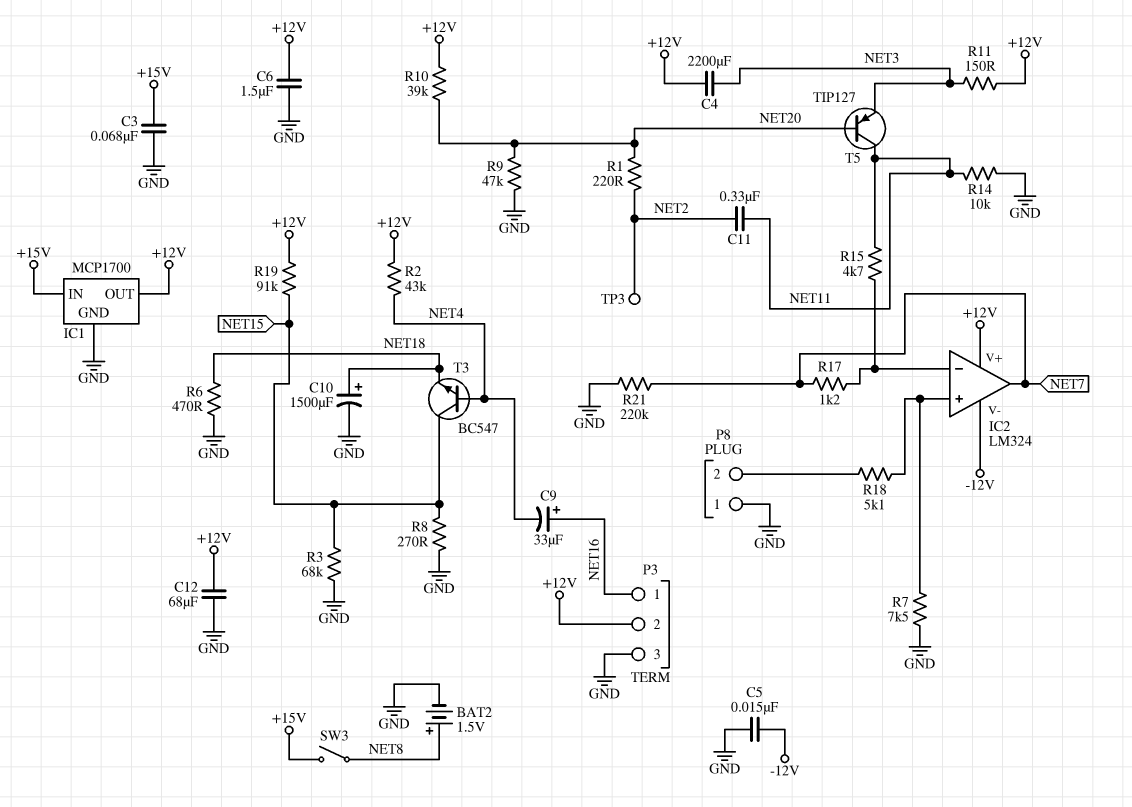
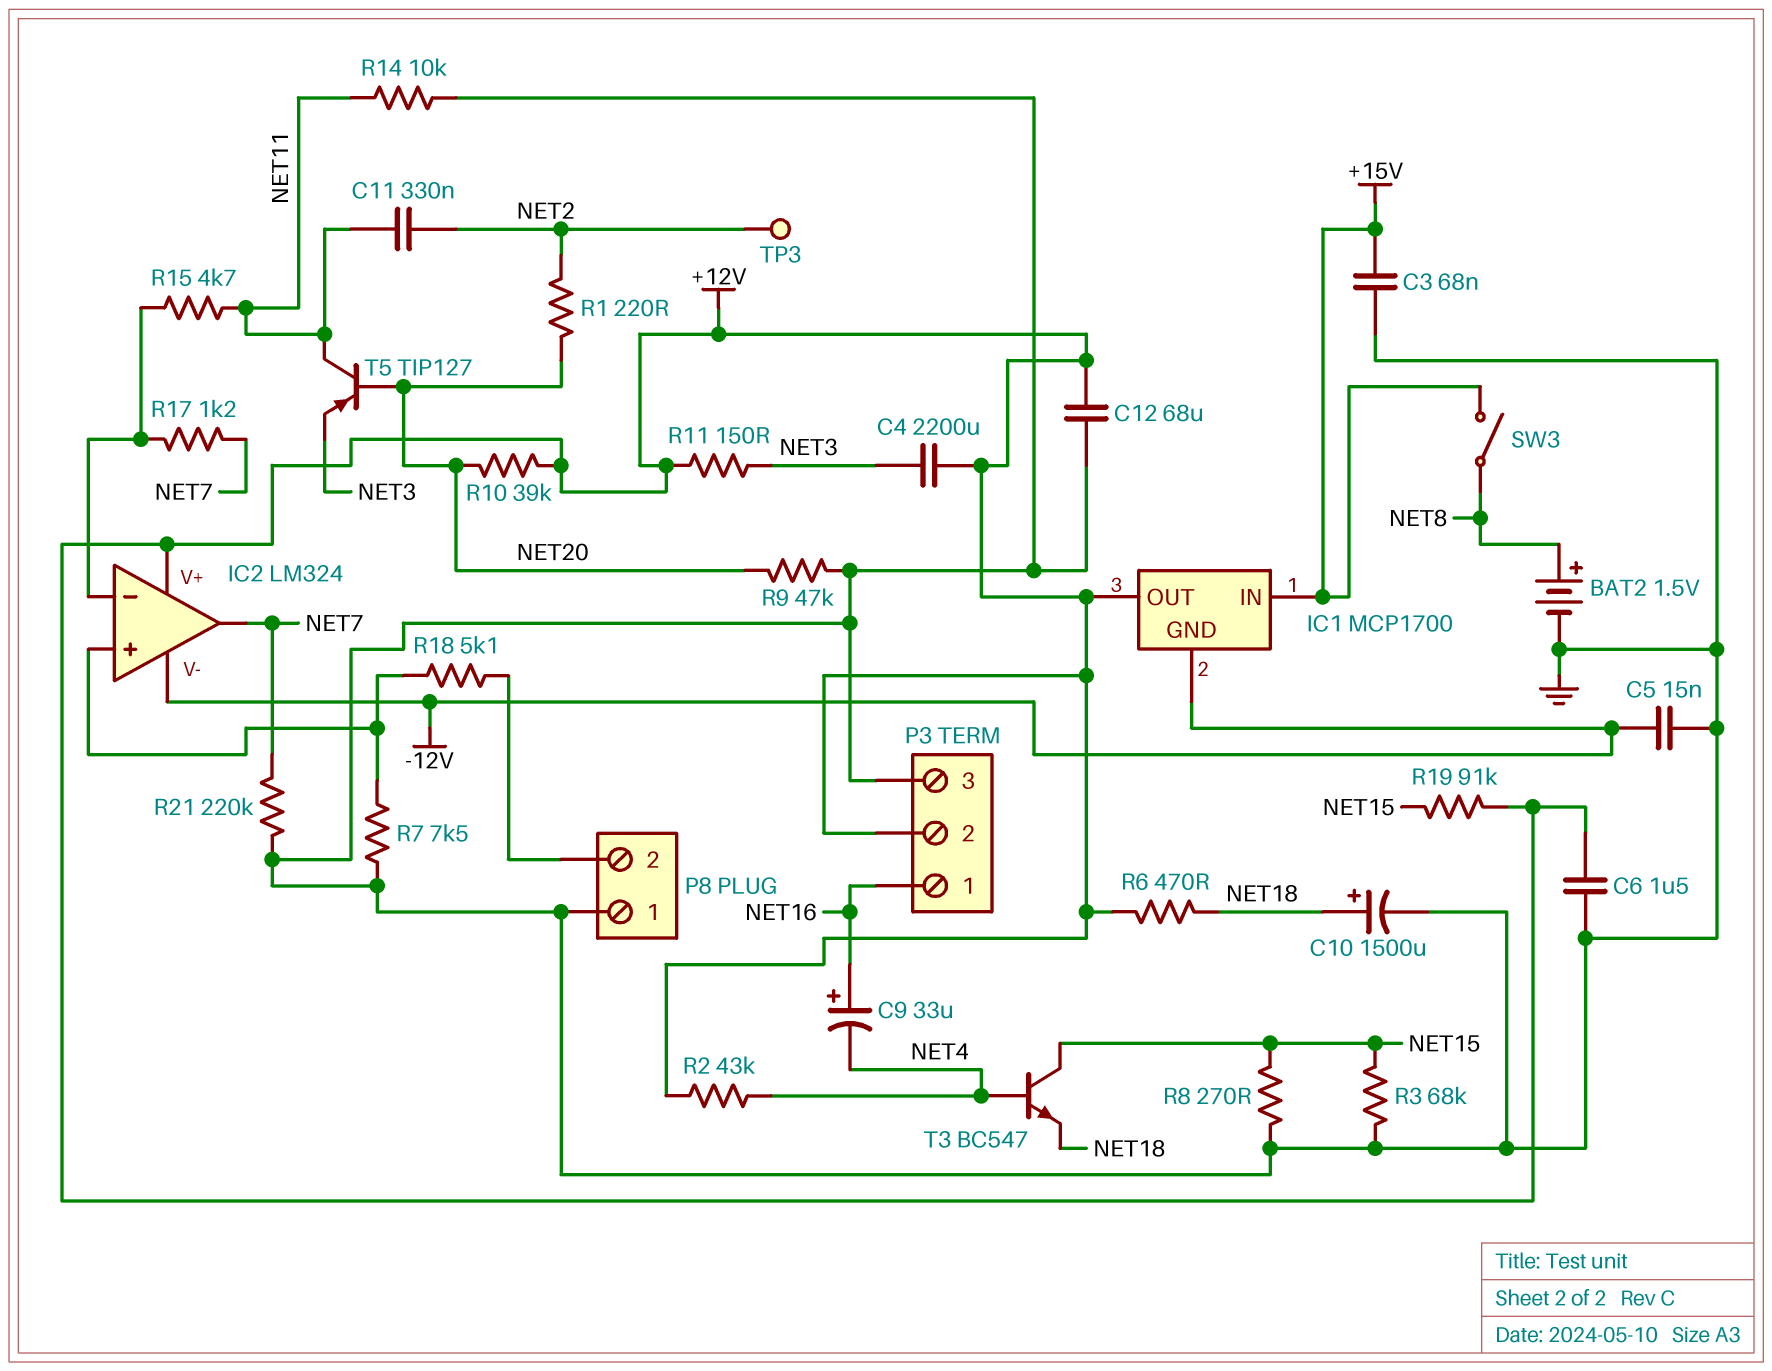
IC1 pin GND: GND -> -12V
R6: 470 (GND, NET18) -> 470 (+12V, NET18)

